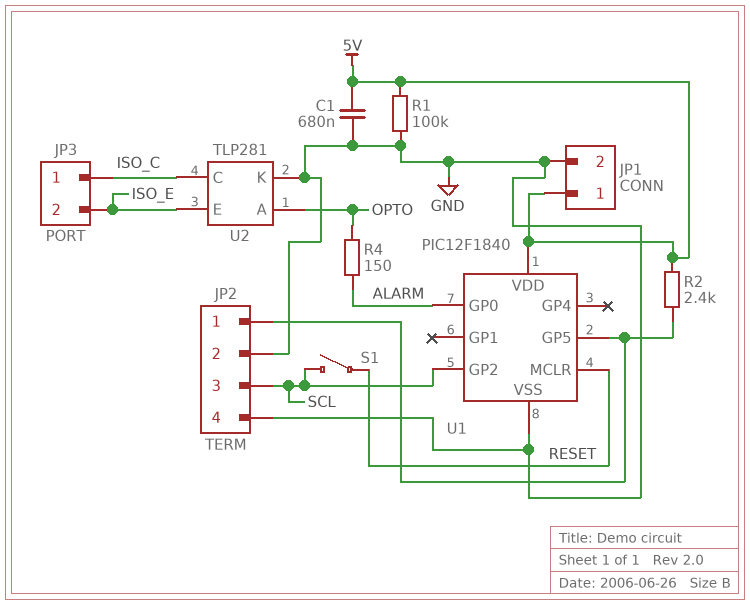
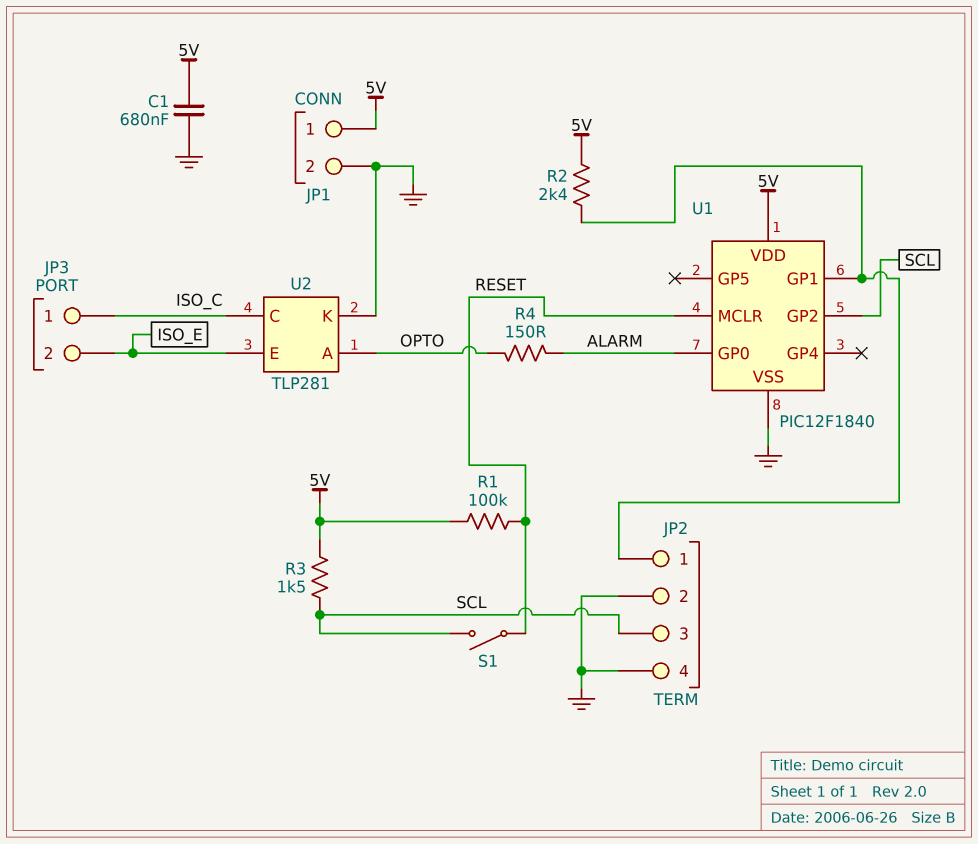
R1: 100k (5V, GND) -> 100k (5V, RESET)
R3: none -> 1.5k (5V, SCL)
U1 pin GP1: none -> JP2/1
U1 pin GP5: JP2/1 -> none

